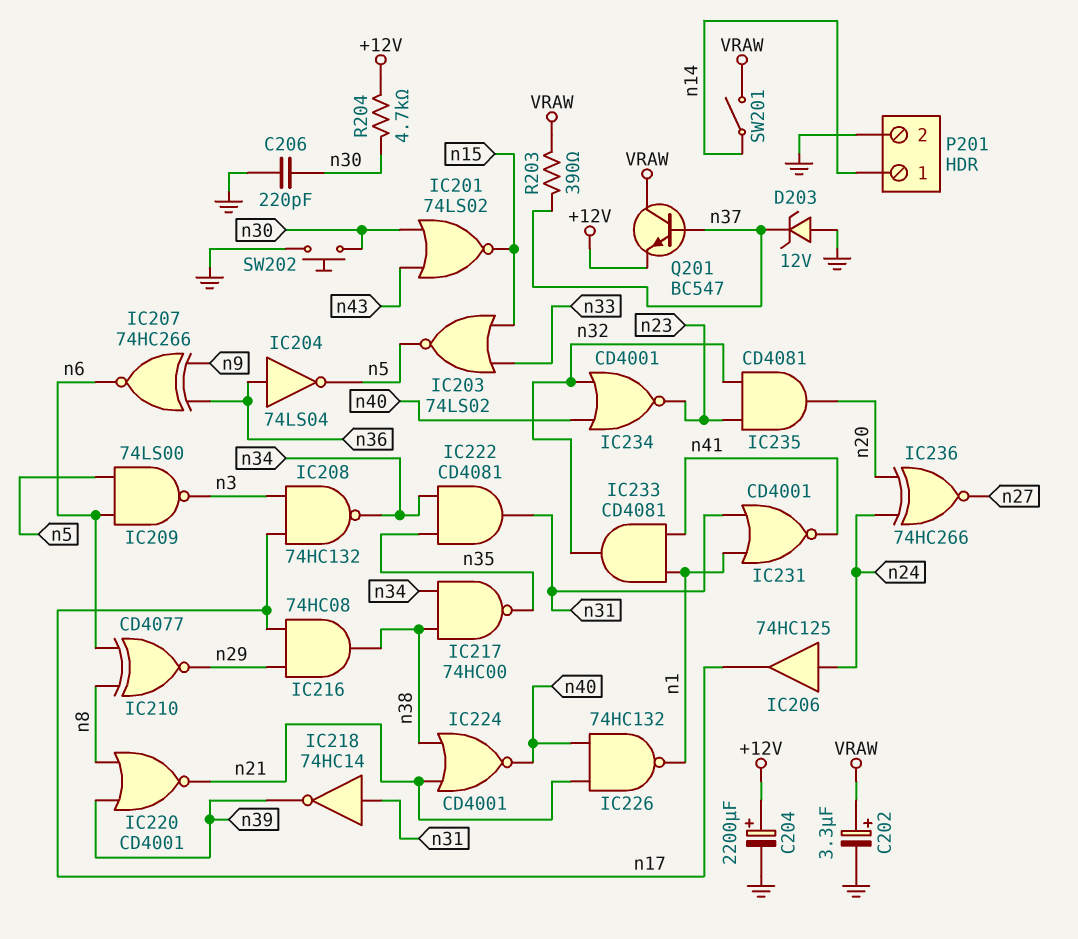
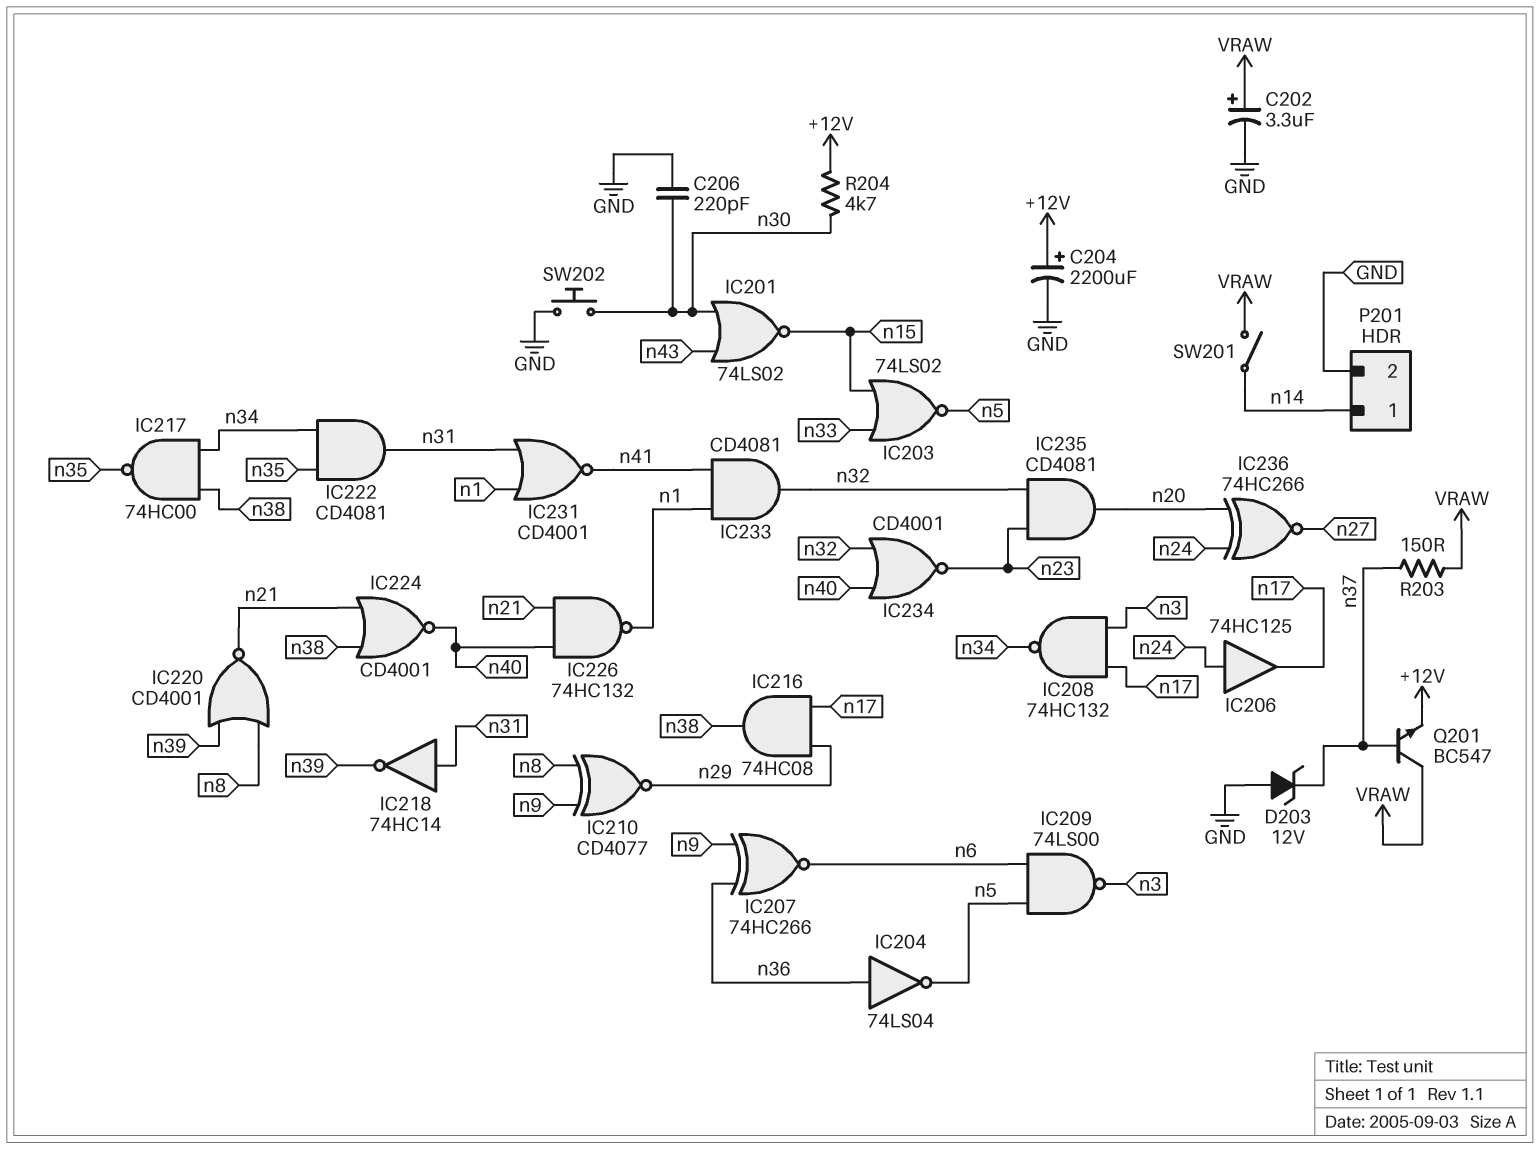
IC210: XNOR CD4077 (in n6, in n8, out n29) -> XNOR CD4077 (in n8, in n9, out n29)
R203: 390 (VRAW, n37) -> 150 (VRAW, n37)

